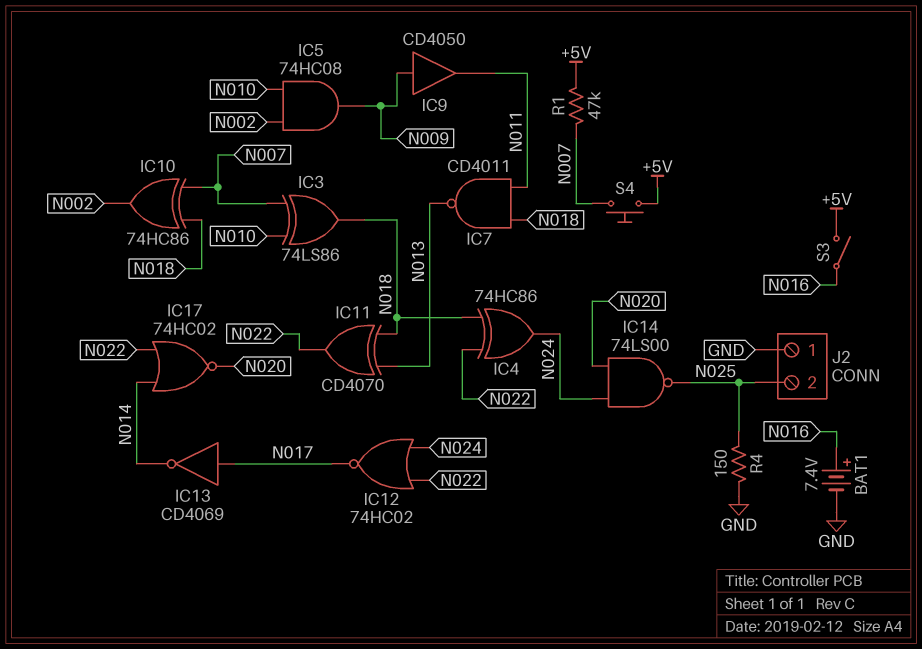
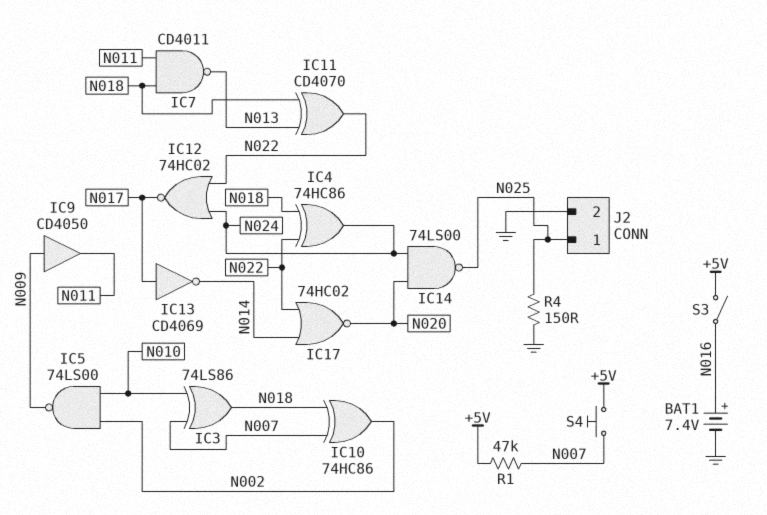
IC5: AND 74HC08 (in N002, in N010, out N009) -> NAND 74LS00 (in N002, in N010, out N009)
J2 pin 1: GND -> N025
J2 pin 2: N025 -> GND

